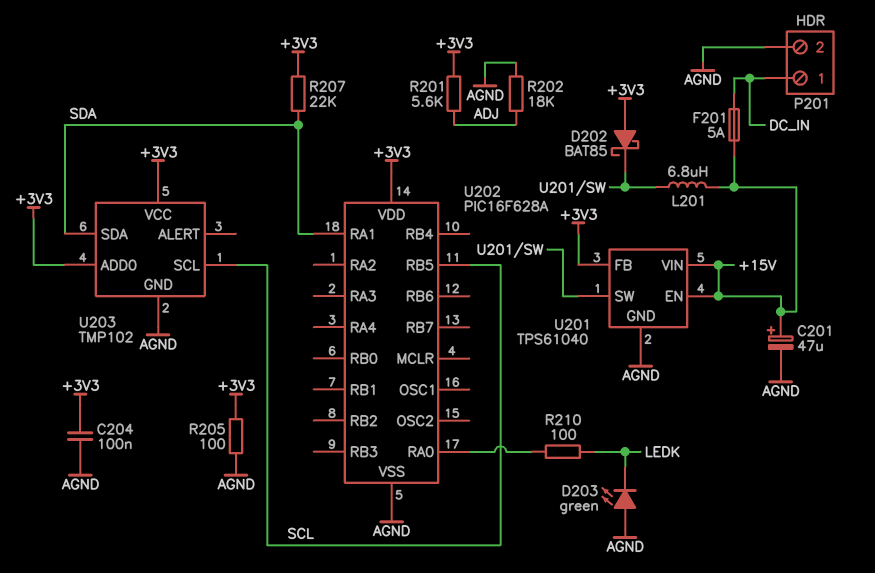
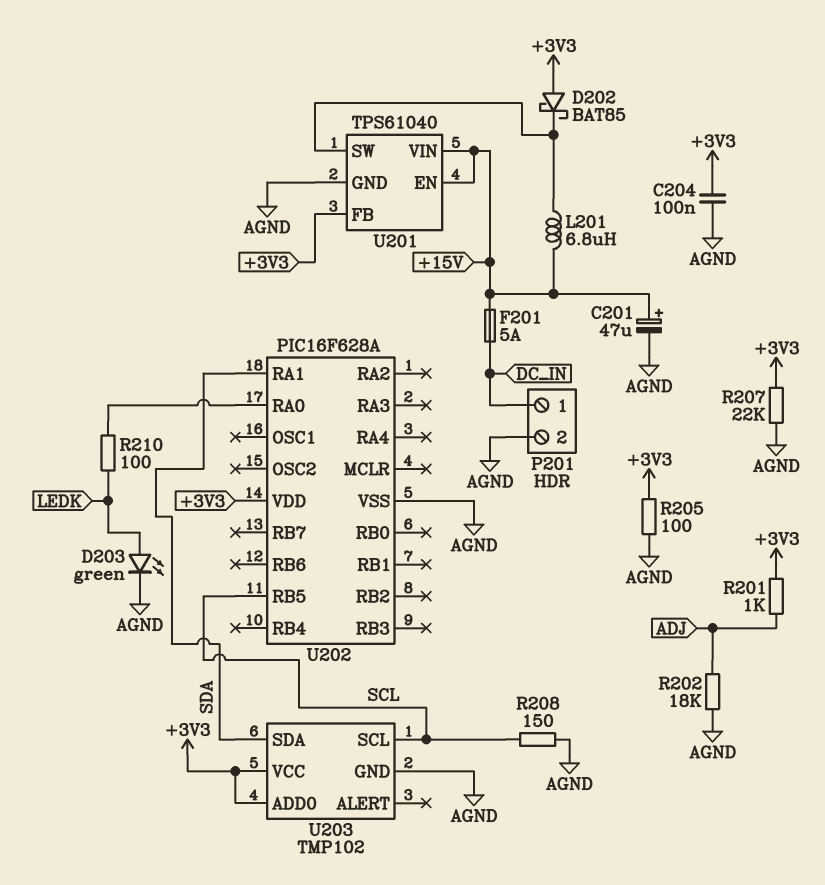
D203: LED green (A AGND, K LEDK) -> LED green (A LEDK, K AGND)
R201: 5.6k (+3V3, ADJ) -> 1k (+3V3, ADJ)
R207: 22k (+3V3, SDA) -> 22k (+3V3, AGND)
R208: none -> 150 (AGND, SCL)

